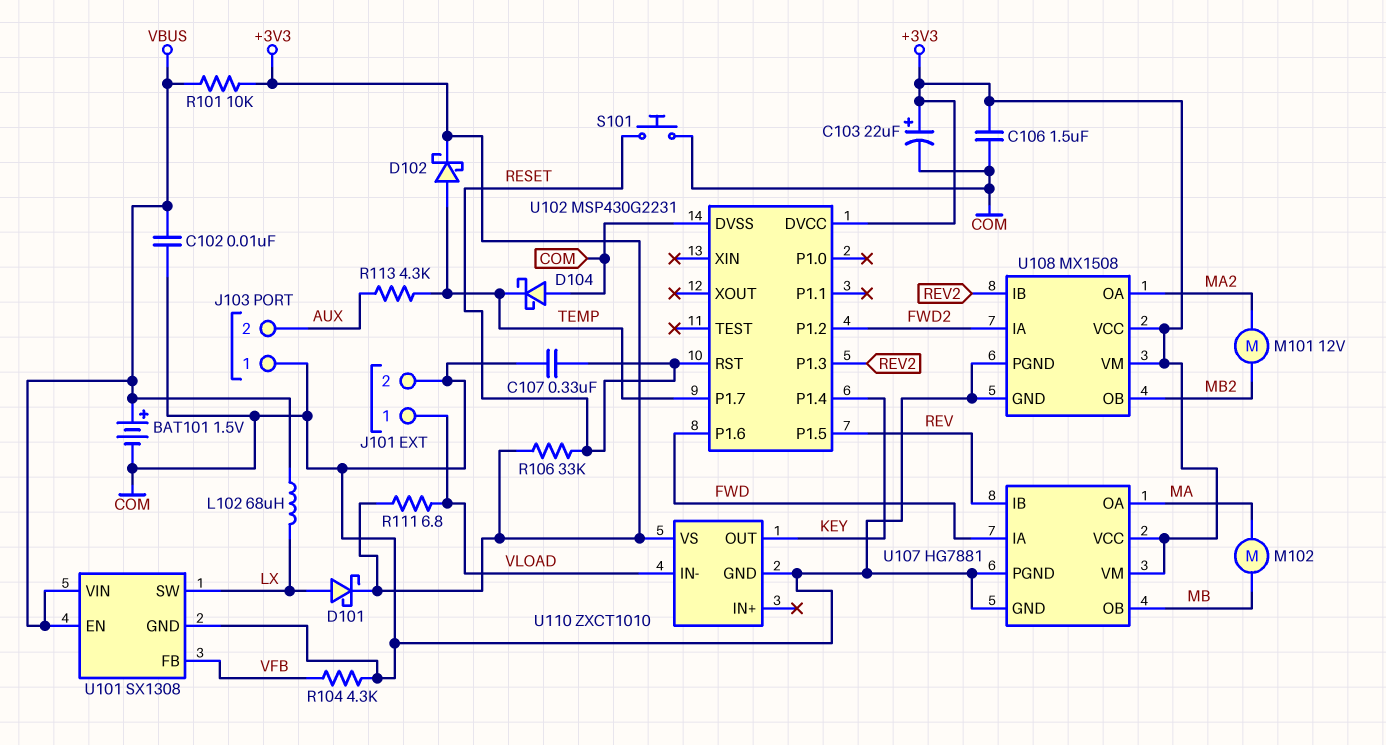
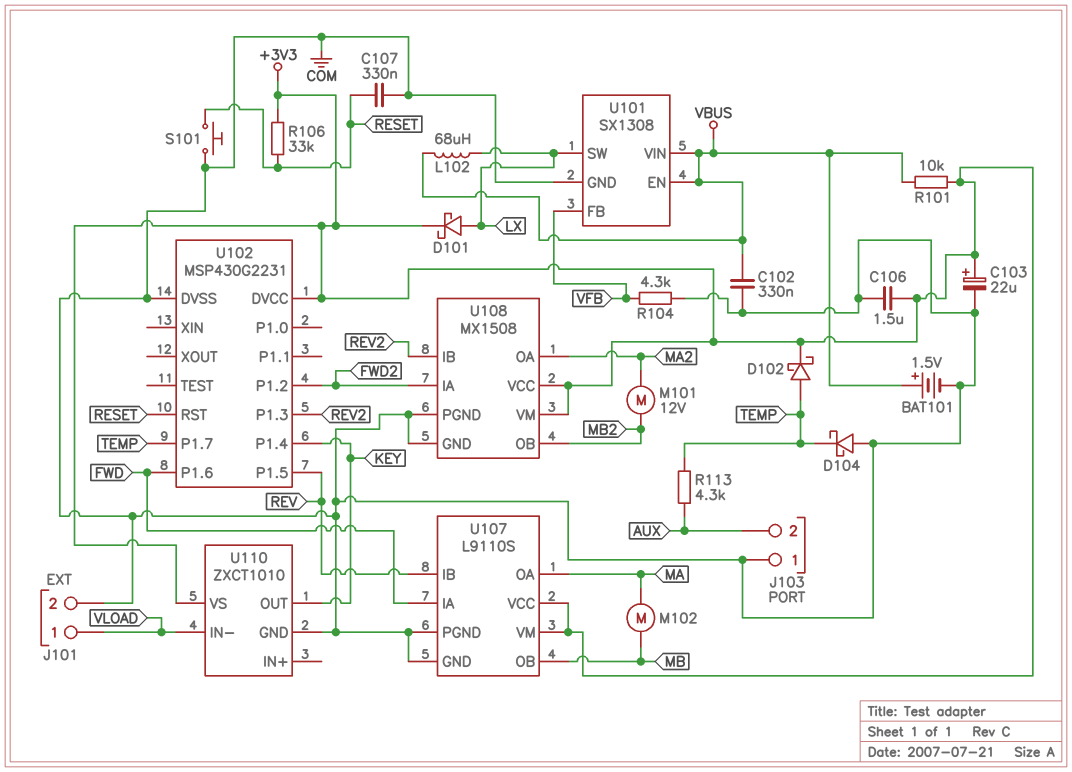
C102: 10nF (COM, VBUS) -> 330nF (COM, VBUS)
R111: 6.8 (+3V3, VLOAD) -> none
U107: HG7881 -> L9110S

